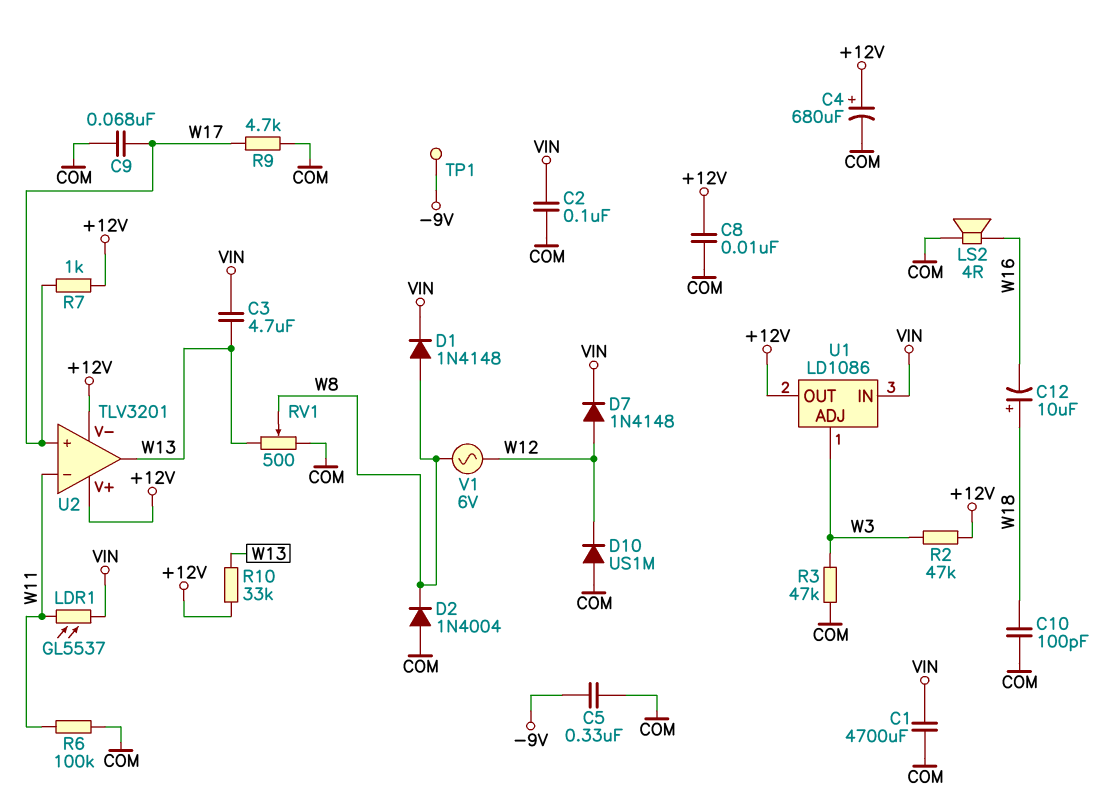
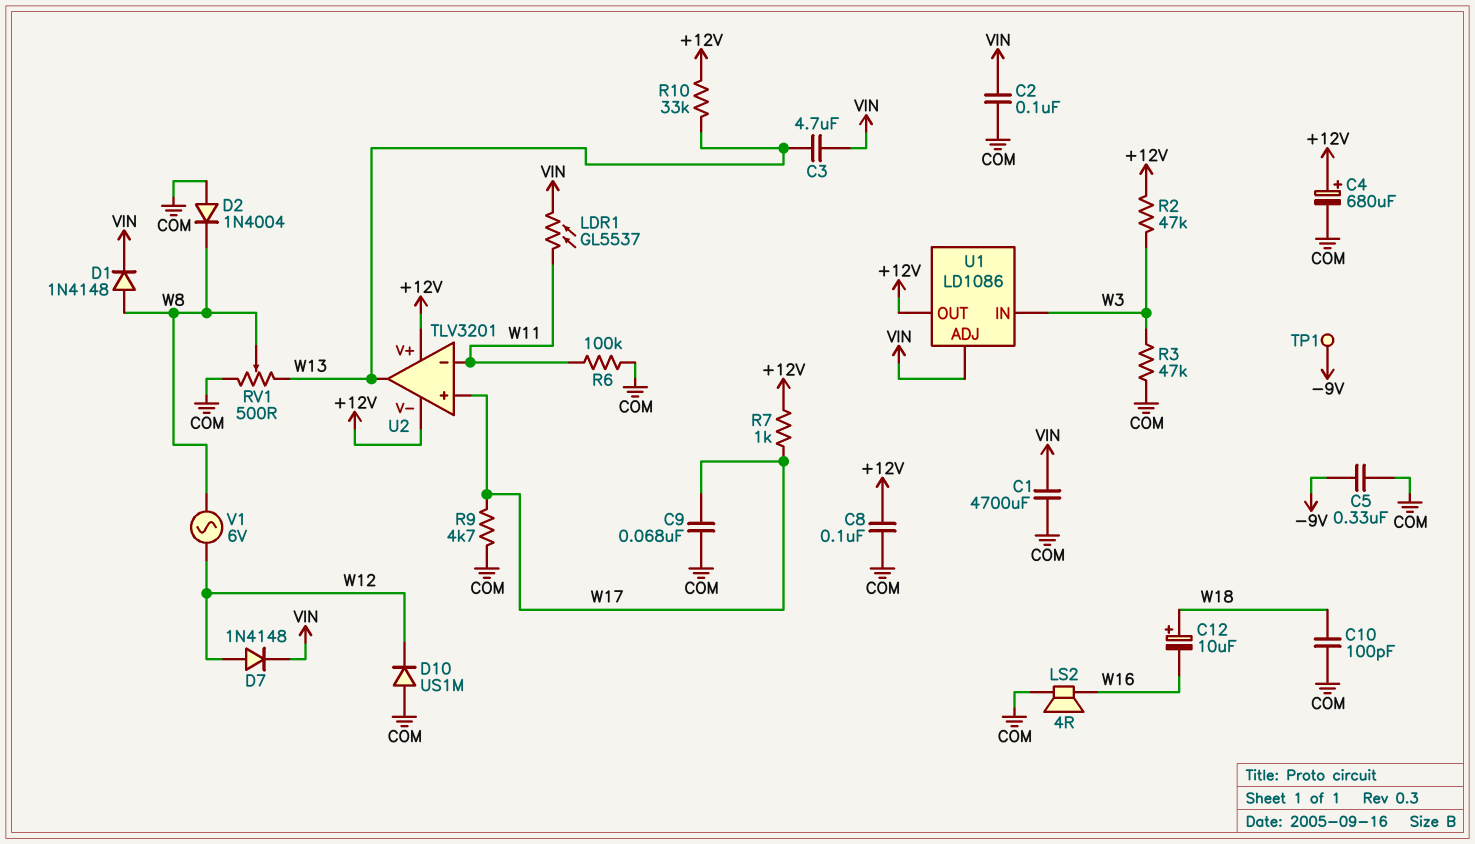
C8: 10nF (+12V, COM) -> 100nF (+12V, COM)
U1 pin ADJ: W3 -> VIN
U1 pin IN: VIN -> W3

